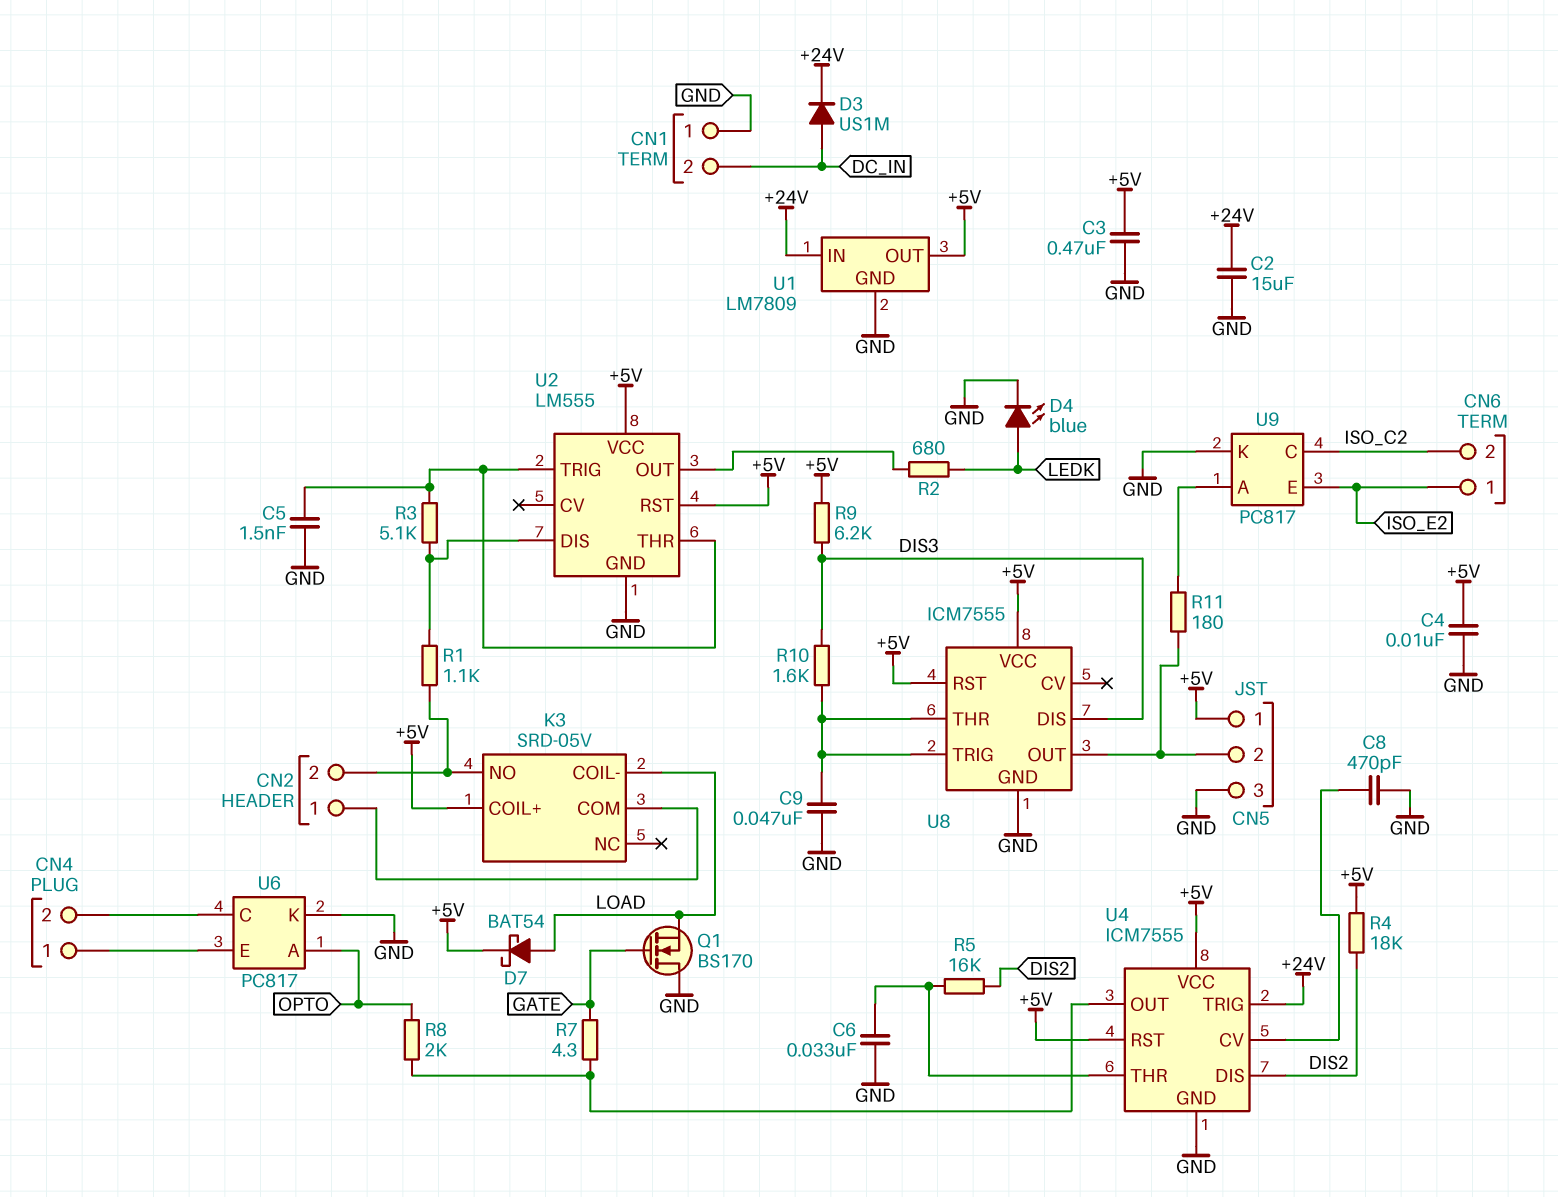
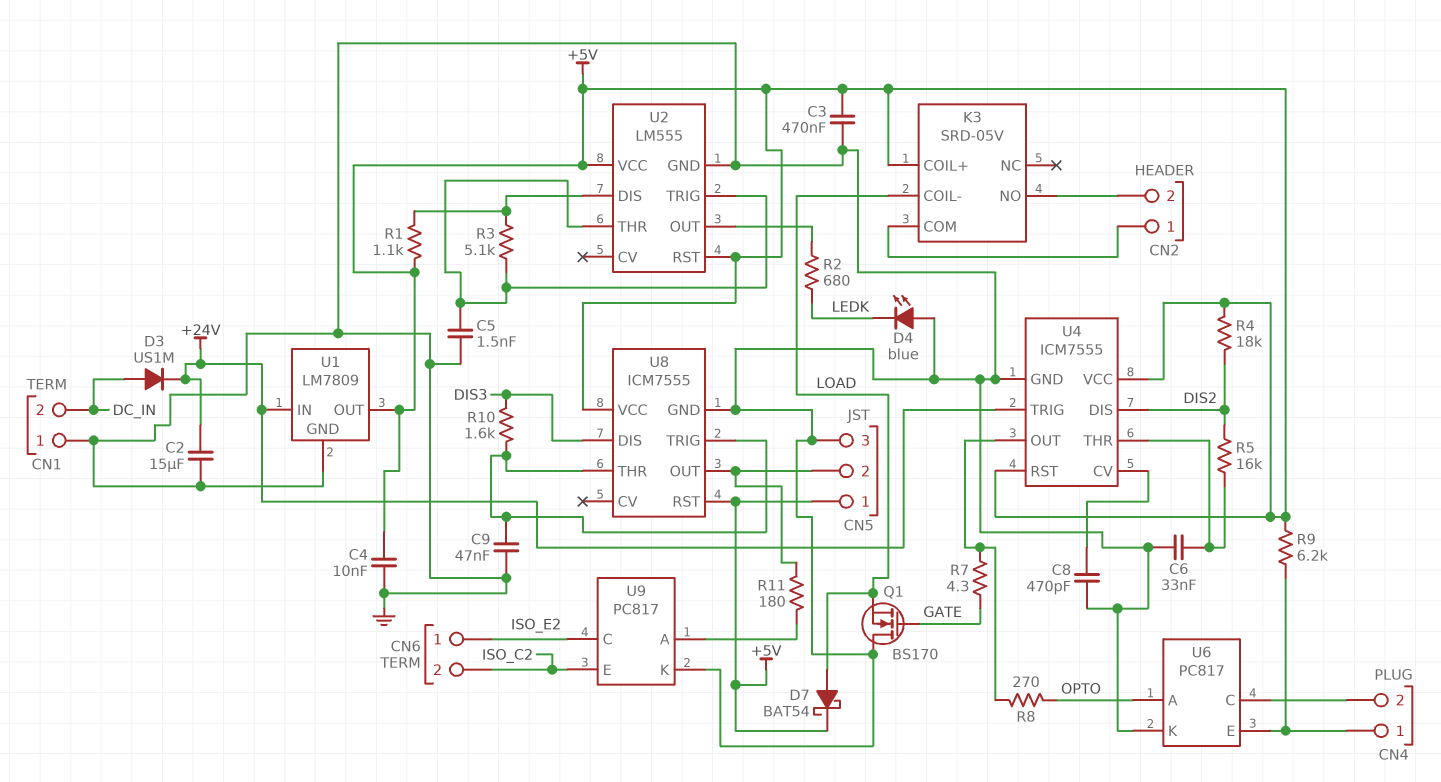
D4: LED blue (A LEDK, K GND) -> LED blue (A GND, K LEDK)
R1: 1.1k (CN2/2, U2/DIS) -> 1.1k (+5V, U2/DIS)
R8: 2k (OPTO, U4/OUT) -> 270 (OPTO, U4/OUT)
R9: 6.2k (+5V, DIS3) -> 6.2k (+5V, CN4/1)
U9 pin C: ISO_C2 -> ISO_E2
U9 pin E: ISO_E2 -> ISO_C2

